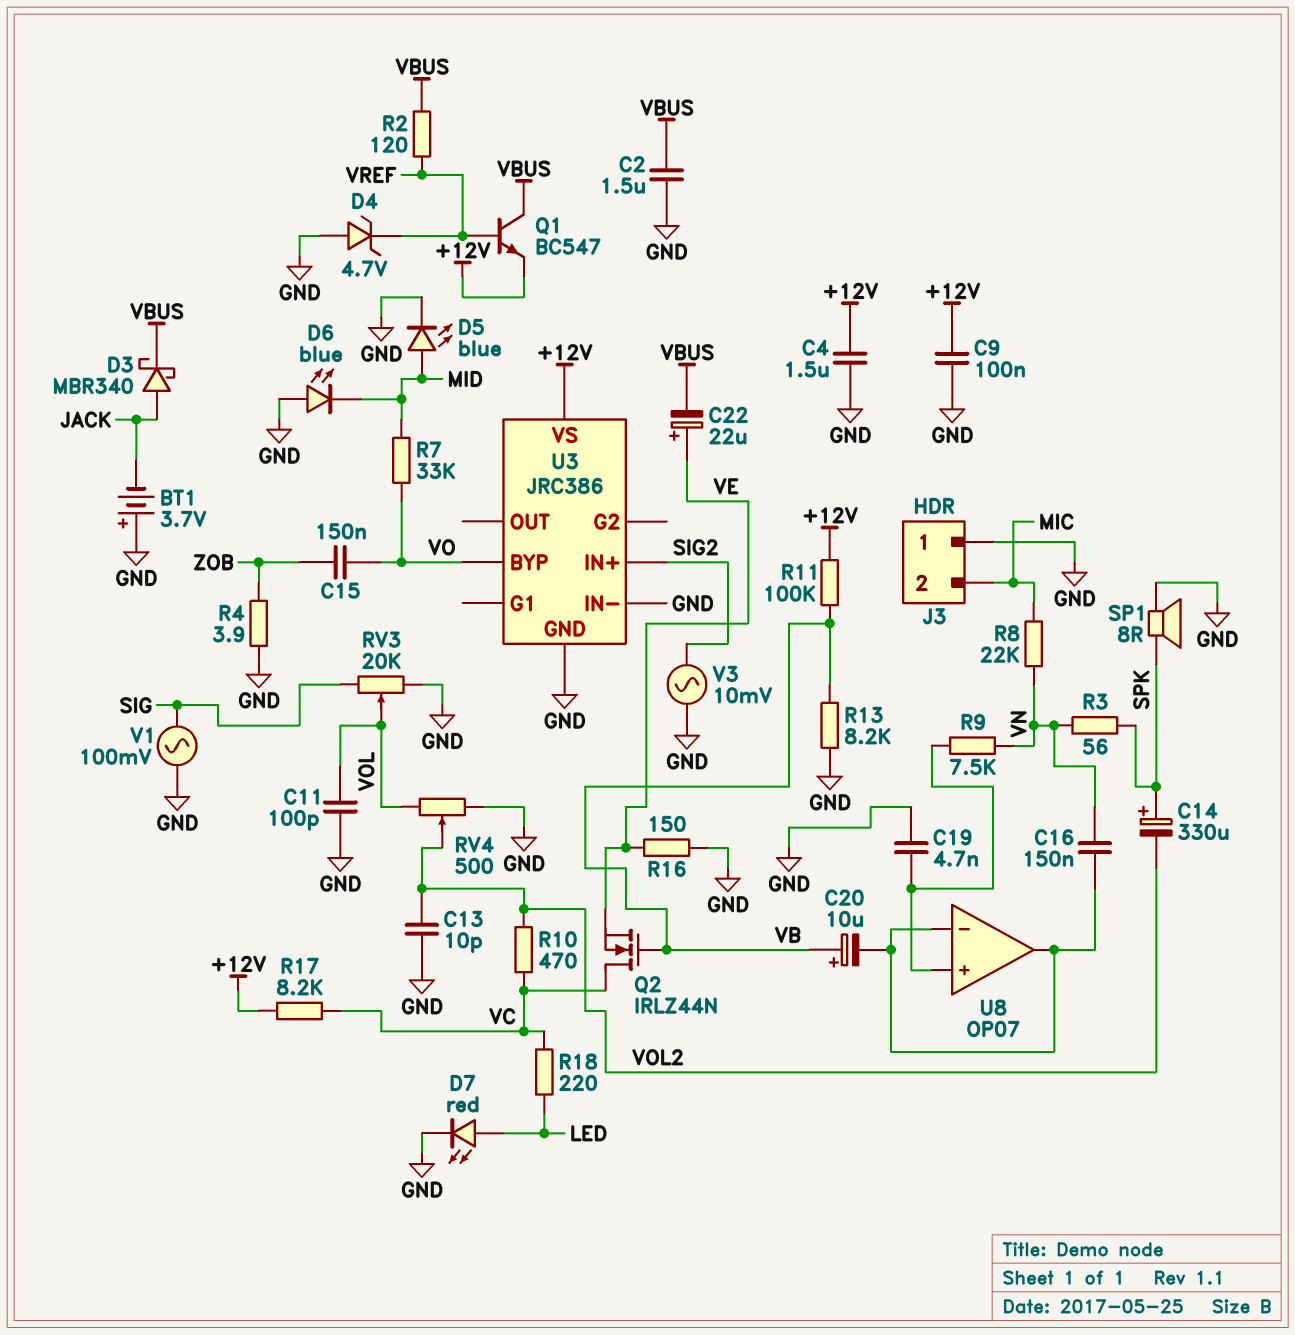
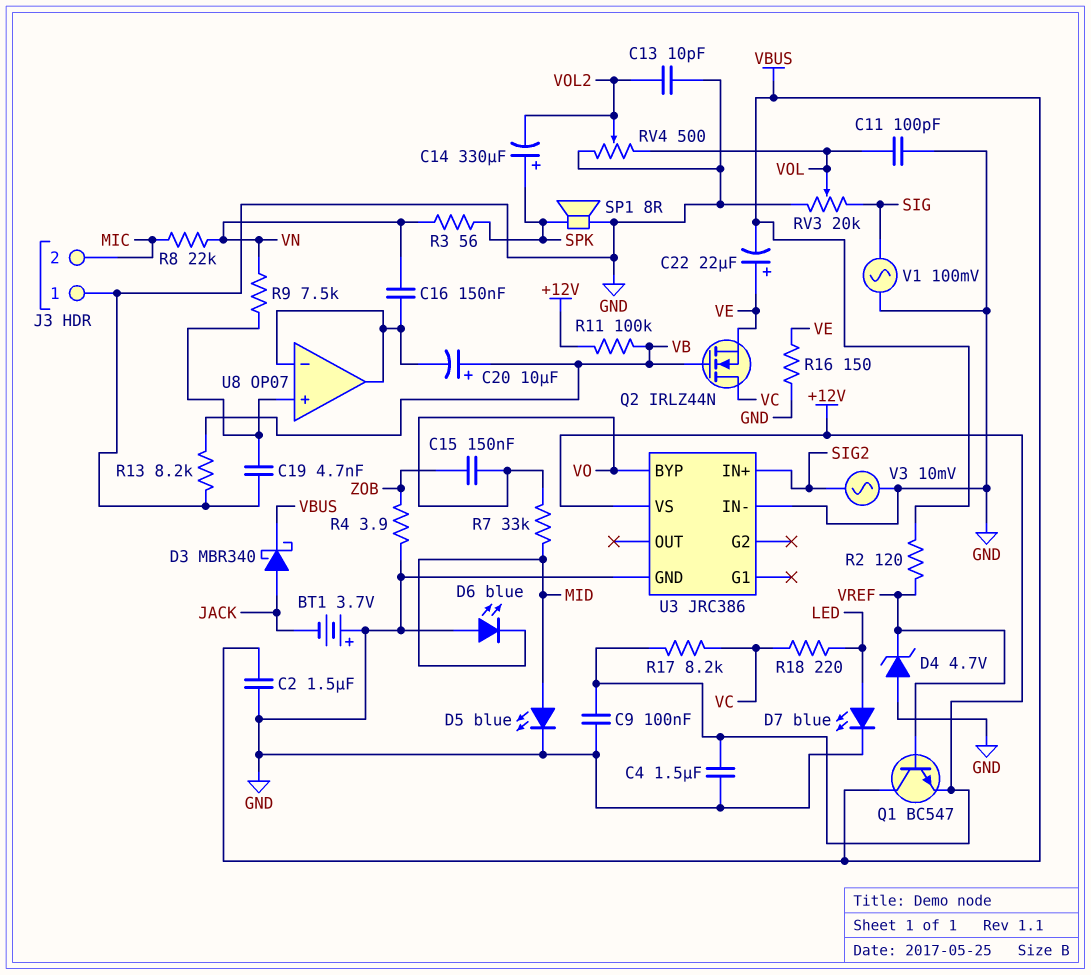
D7: LED red (A LED, K GND) -> LED blue (A LED, K GND)
R10: 470 (VC, VOL2) -> none

